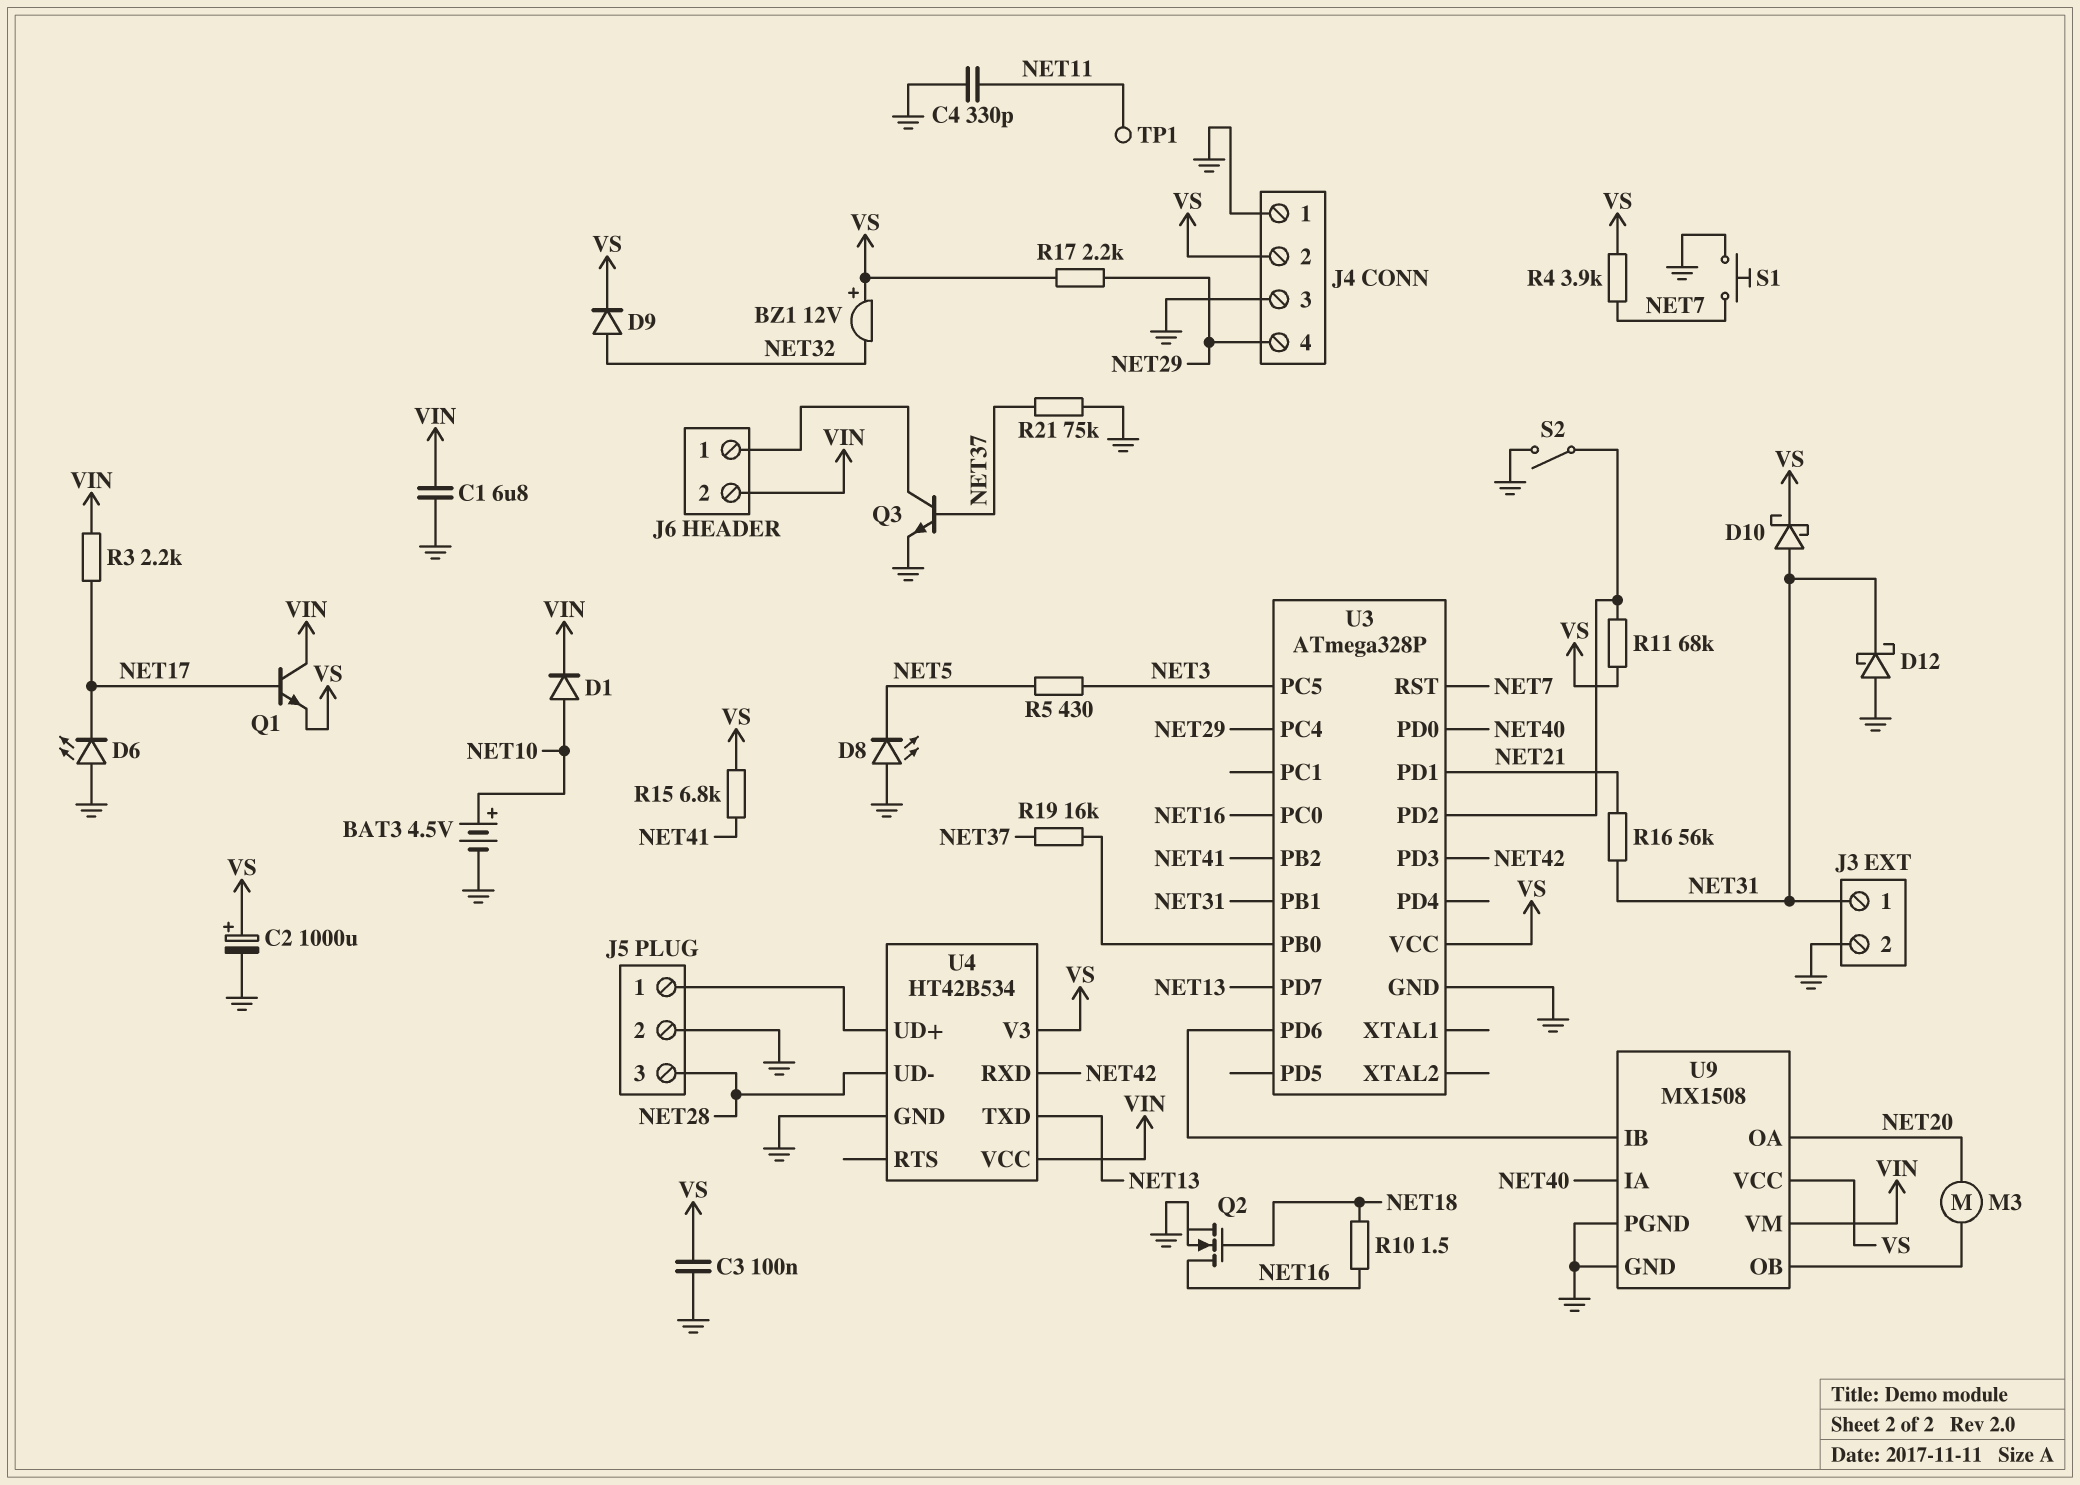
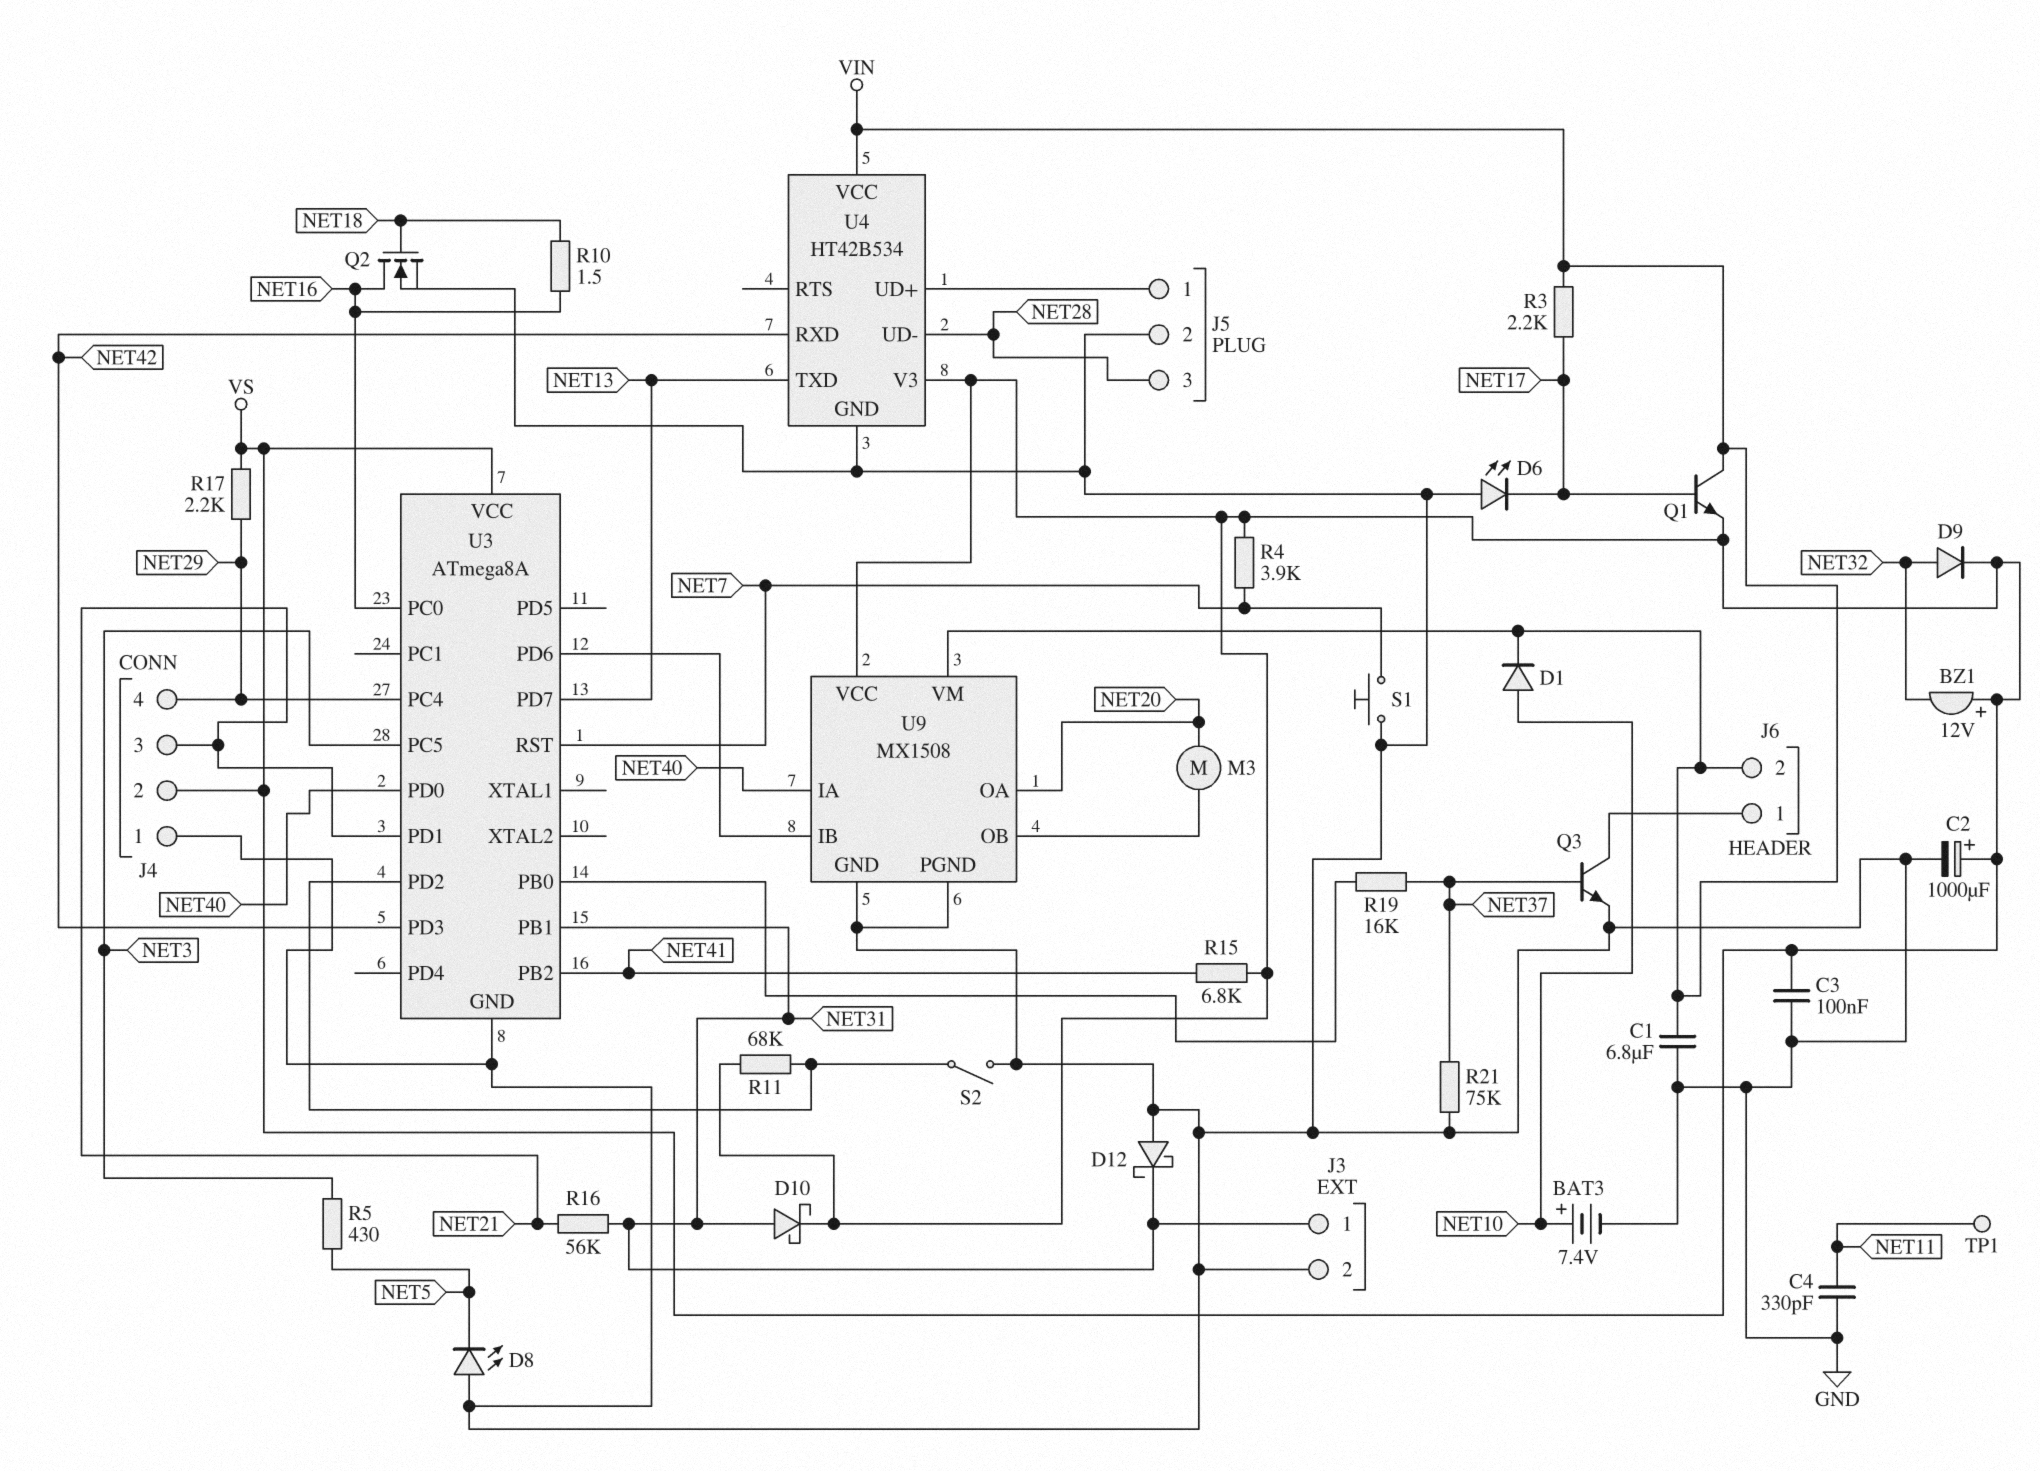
BAT3: 4.5V (plus NET10, minus GND) -> 7.4V (plus NET10, minus GND)
J4 pin 3: GND -> NET21
U3: ATmega328P -> ATmega8A

